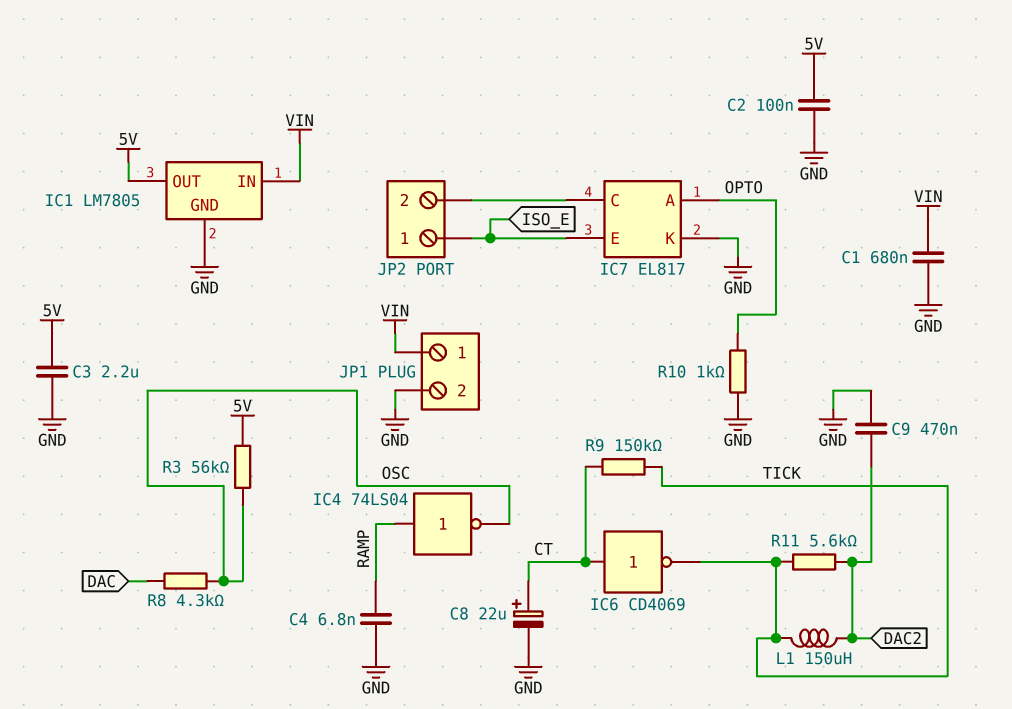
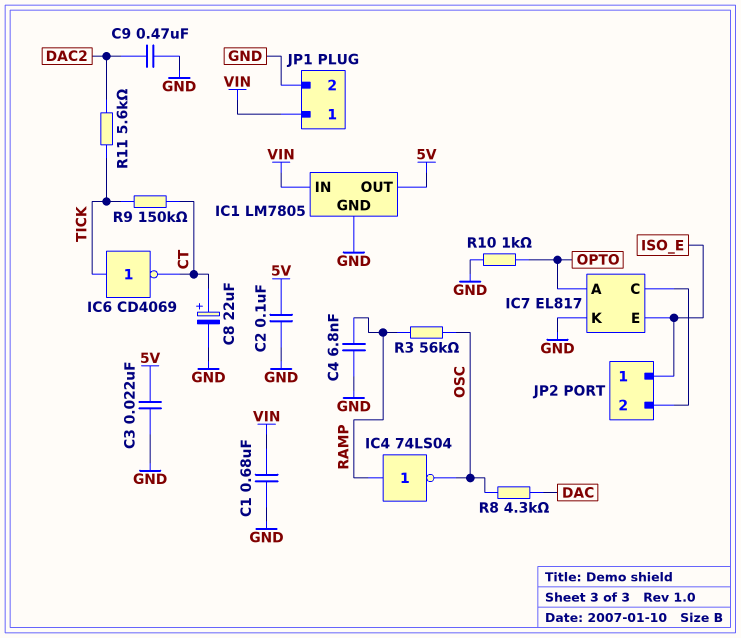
C3: 2.2uF (5V, GND) -> 22nF (5V, GND)
IC6: NOT CD4069 (in CT, out TICK) -> NOT CD4069 (in TICK, out CT)
L1: 150uH (DAC2, TICK) -> none
R3: 56k (5V, OSC) -> 56k (OSC, RAMP)

